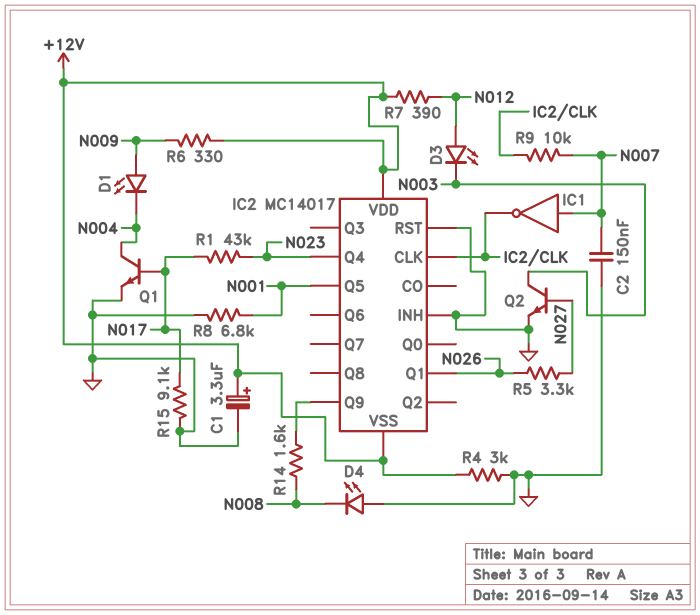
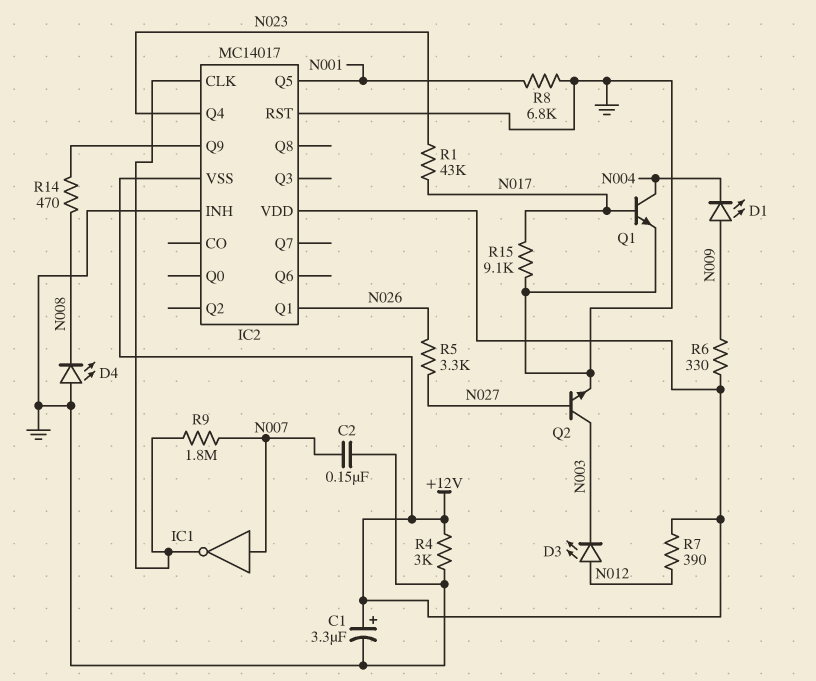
R9: 10k (IC2/CLK, N007) -> 1.8M (IC2/CLK, N007)
R14: 1.6k (IC2/Q9, N008) -> 470 (IC2/Q9, N008)

